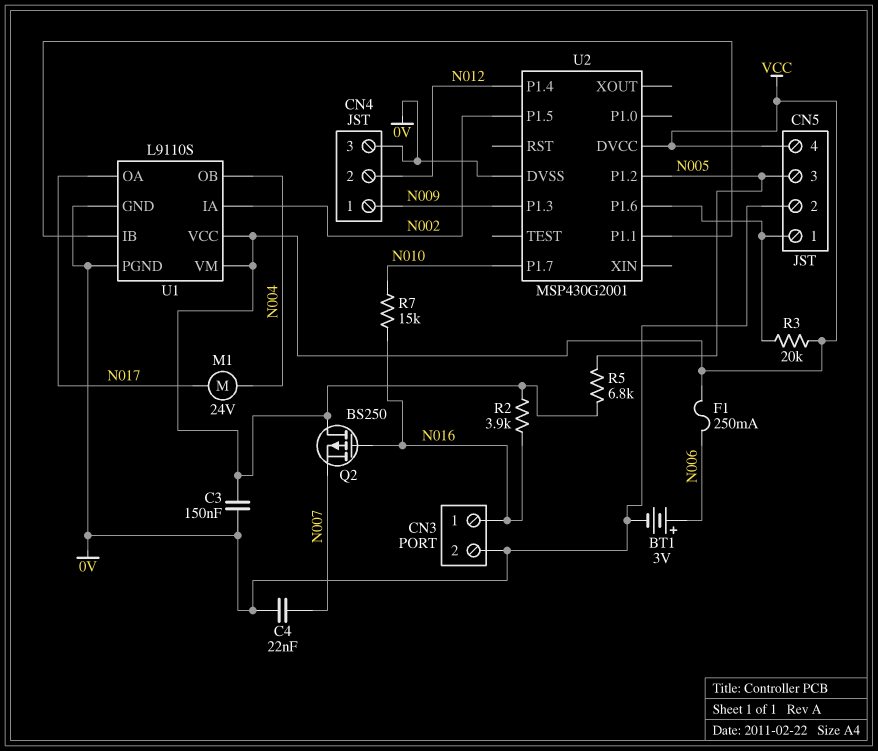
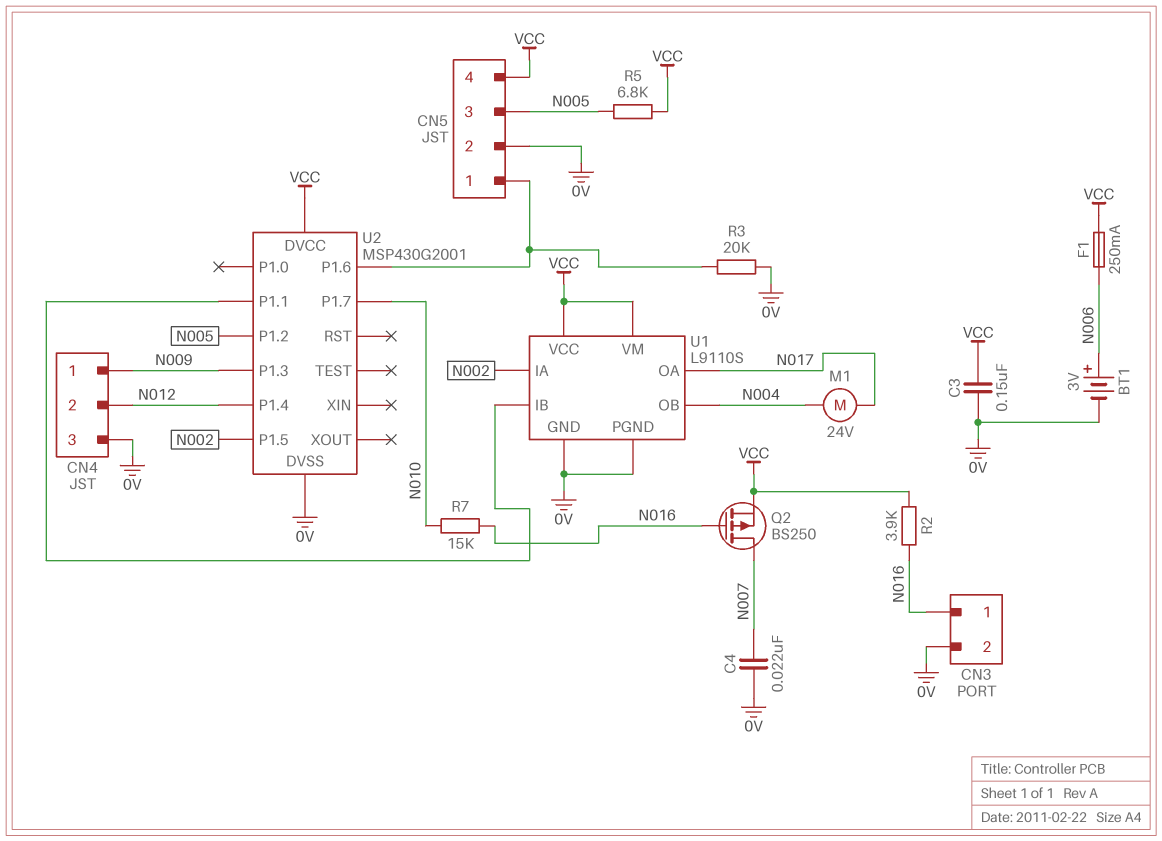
Q2: PMOS BS250 (G N016, D VCC, S N007) -> PMOS BS250 (G N016, D N007, S VCC)
R3: 20k (CN5/1, VCC) -> 20k (0V, CN5/1)

